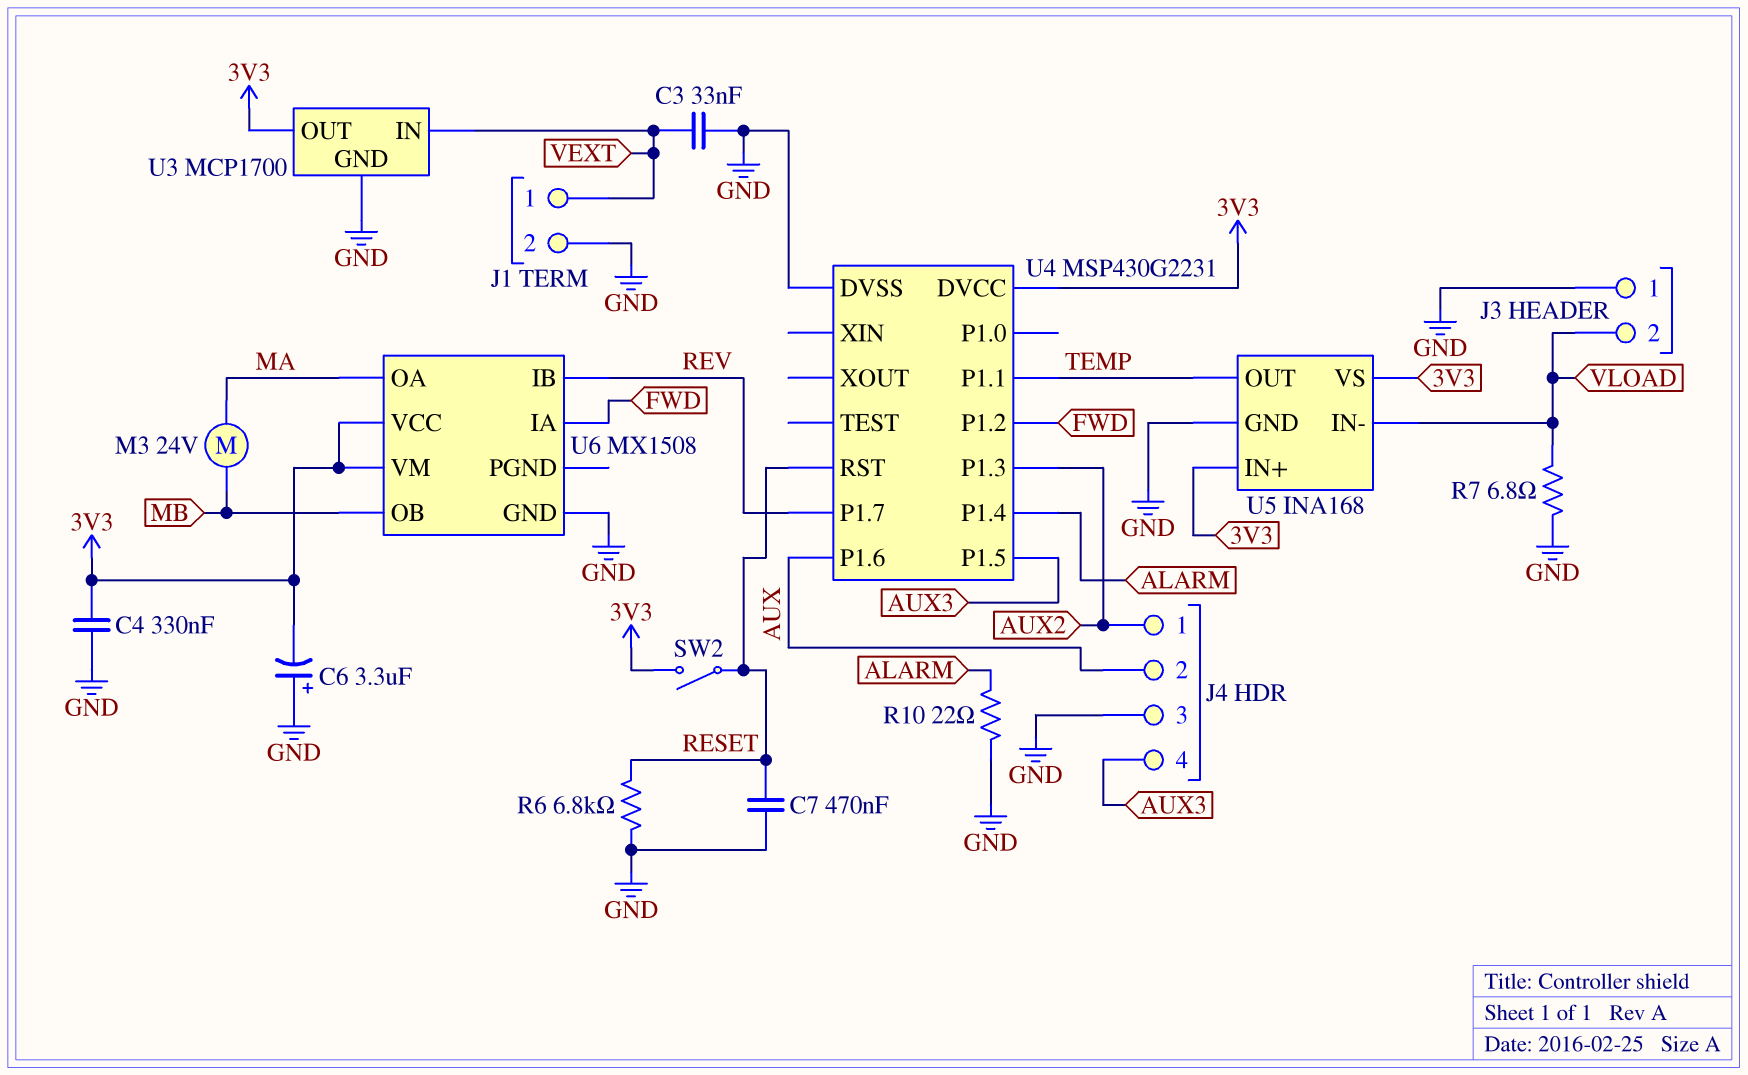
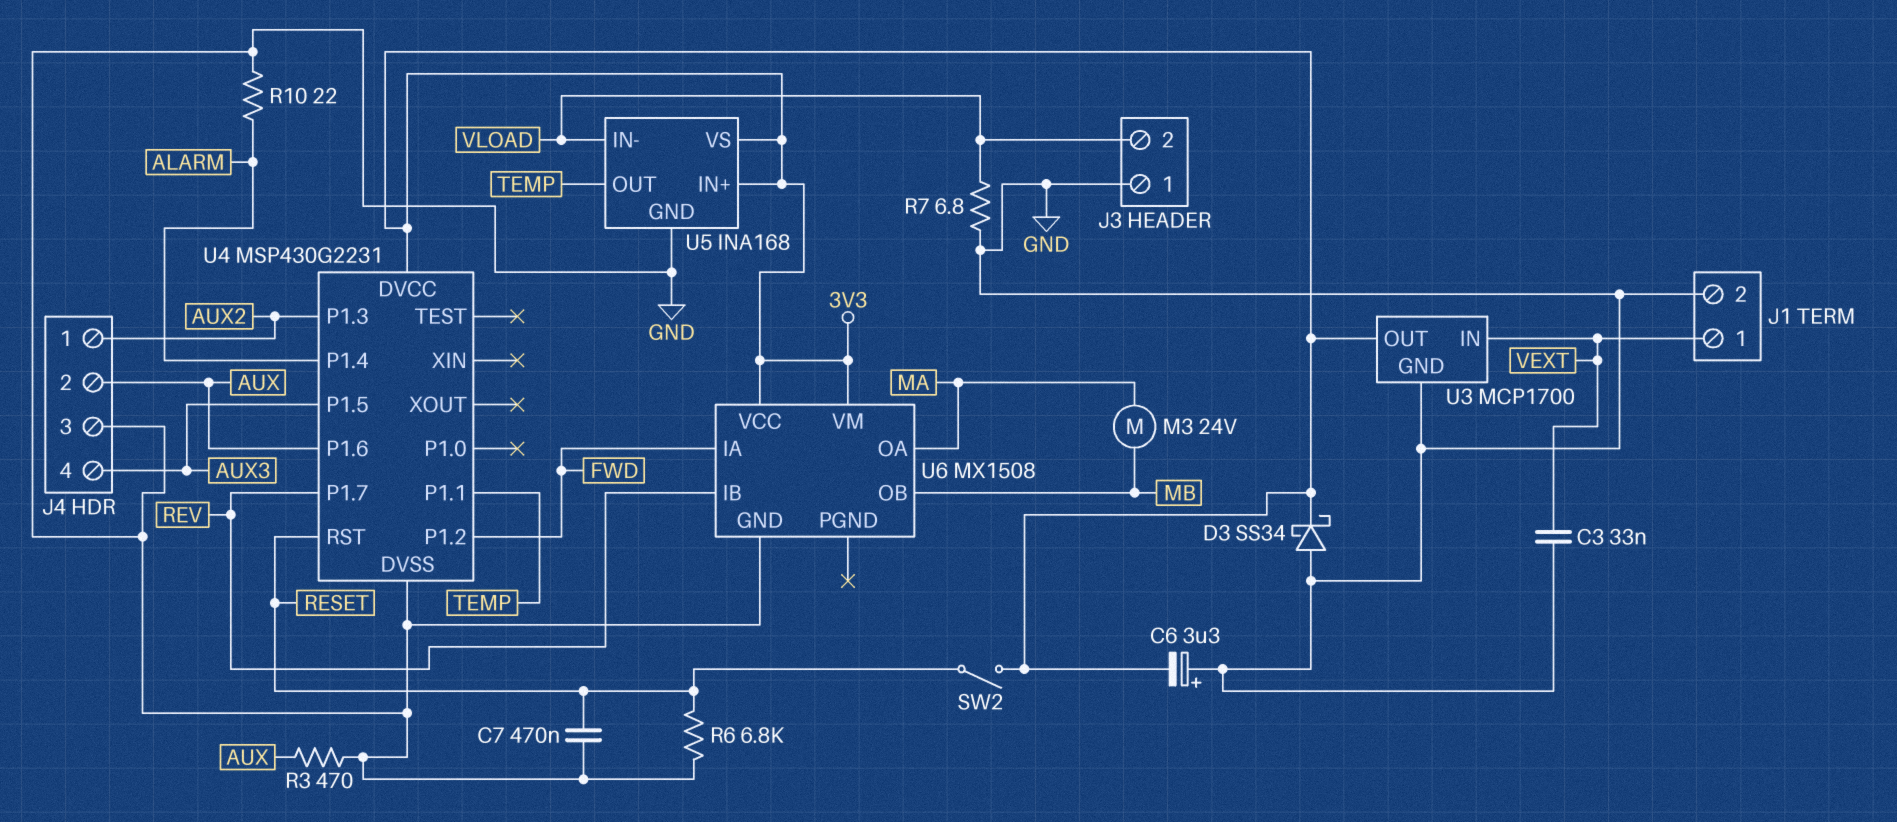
C4: 330nF (3V3, GND) -> none
D3: none -> schottky SS34 (A GND, K 3V3)
R3: none -> 470 (AUX, GND)

